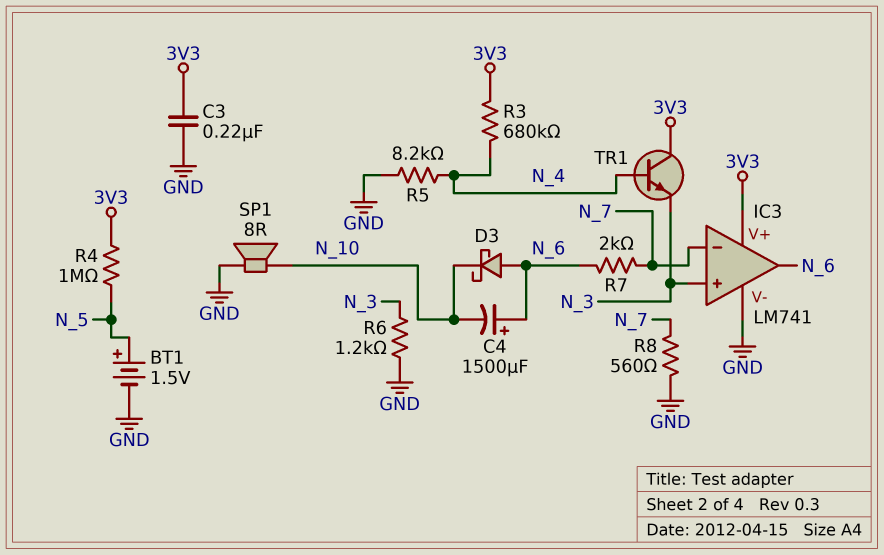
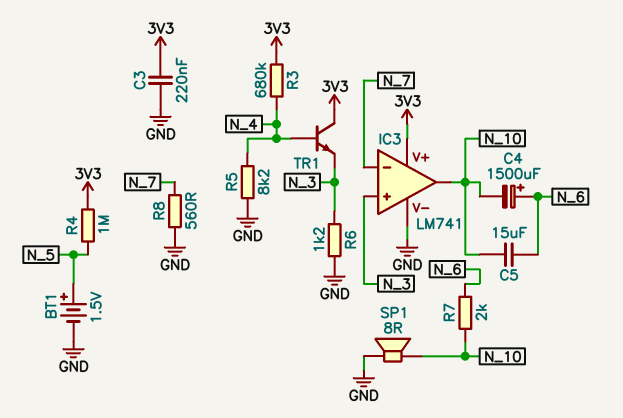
C5: none -> 15uF (N_6, N_10)
D3: schottky (A N_6, K N_10) -> none
IC3 pin out: N_6 -> N_10
R7: 2k (N_6, N_7) -> 2k (N_6, N_10)

